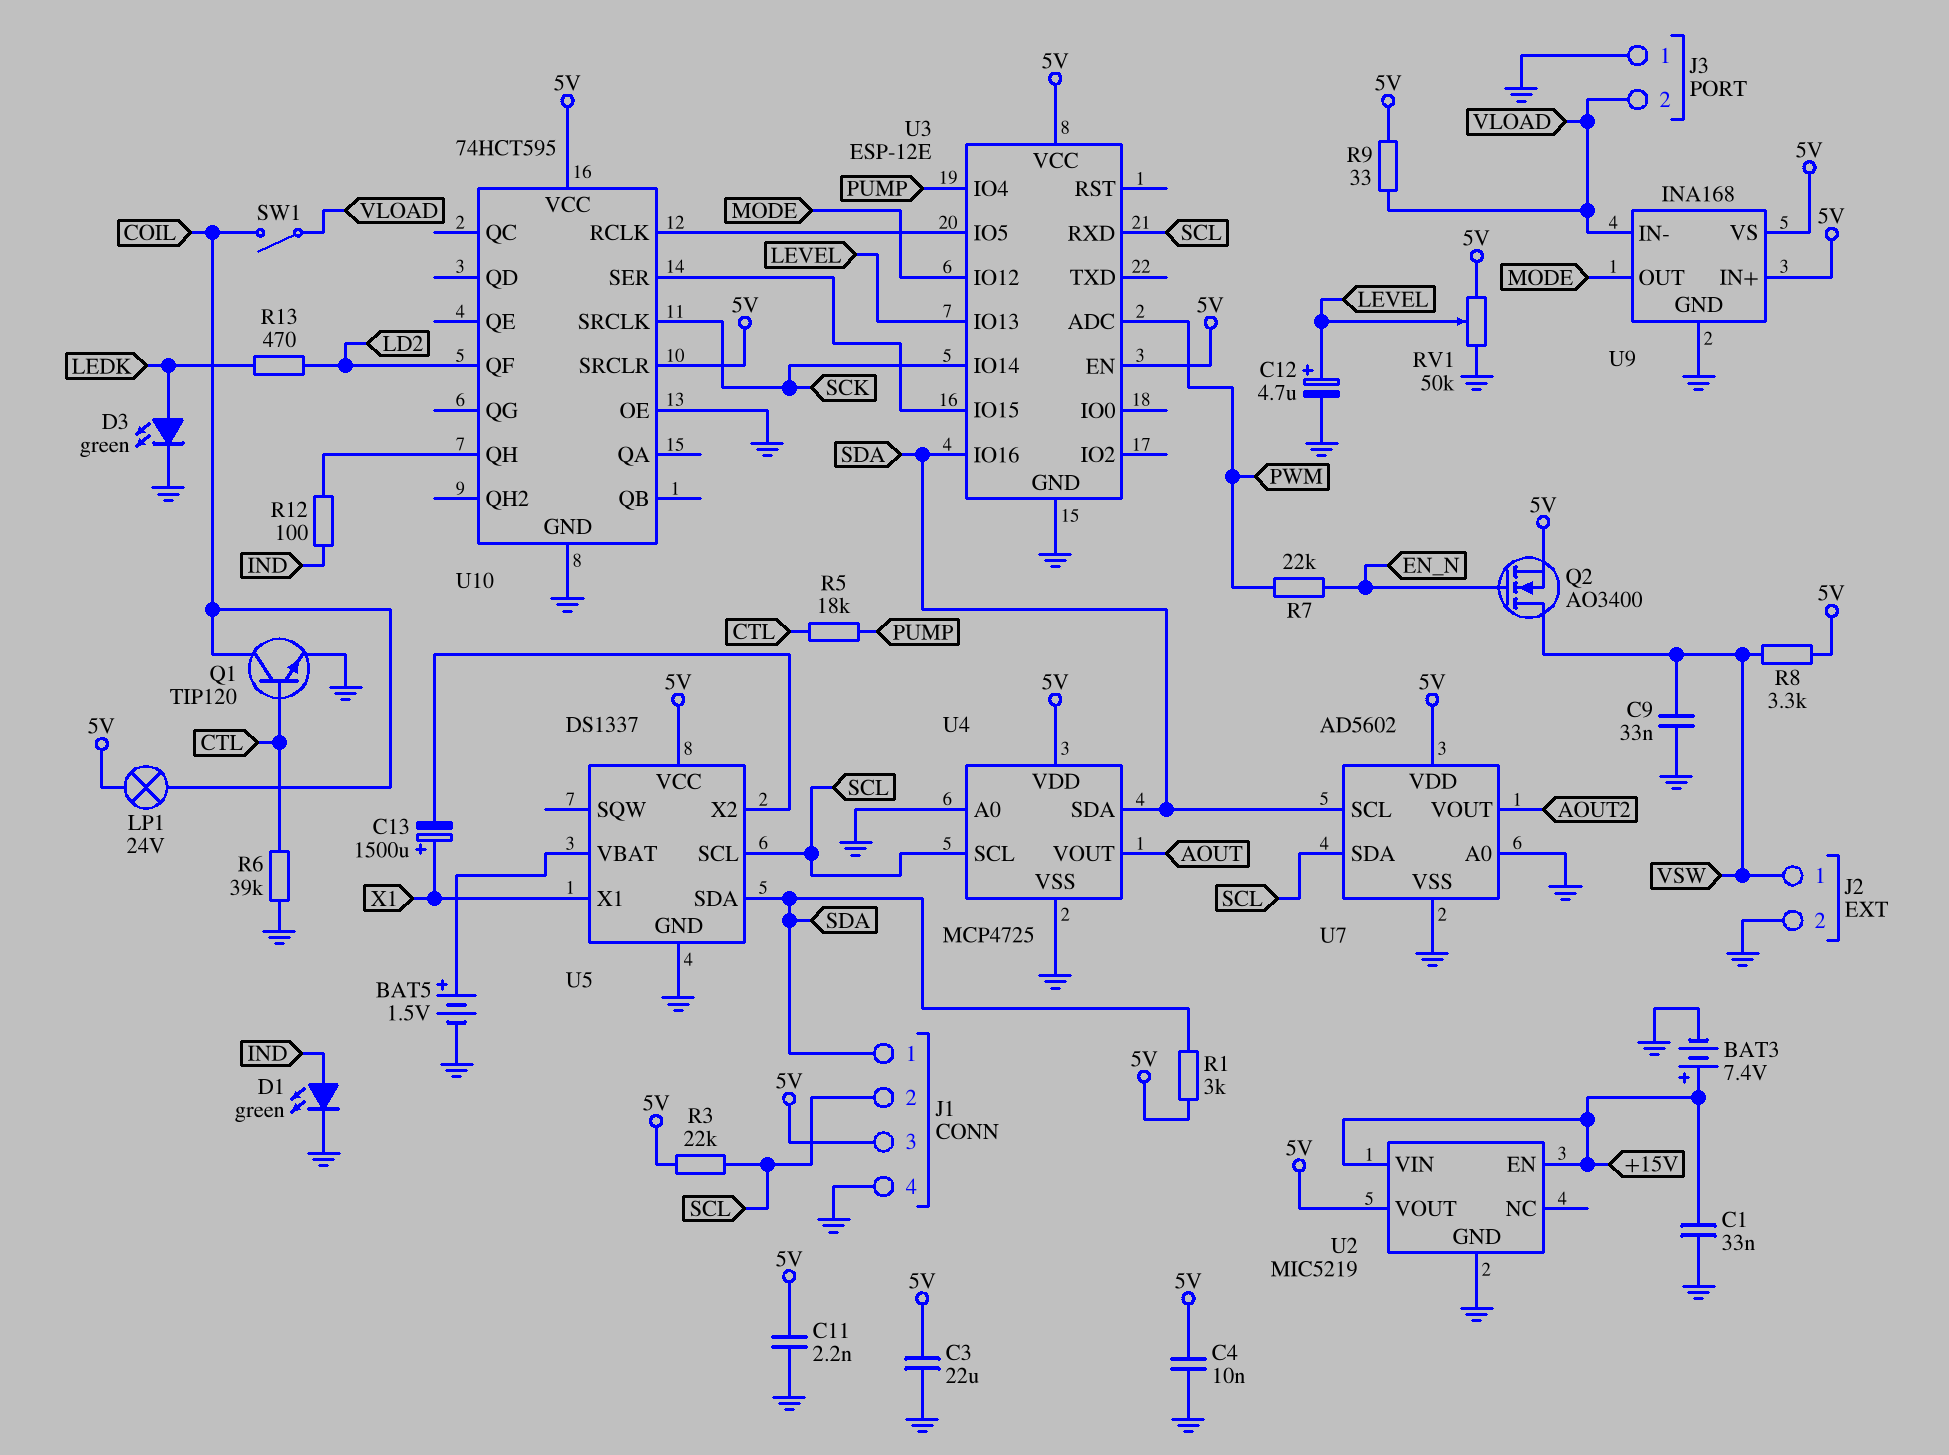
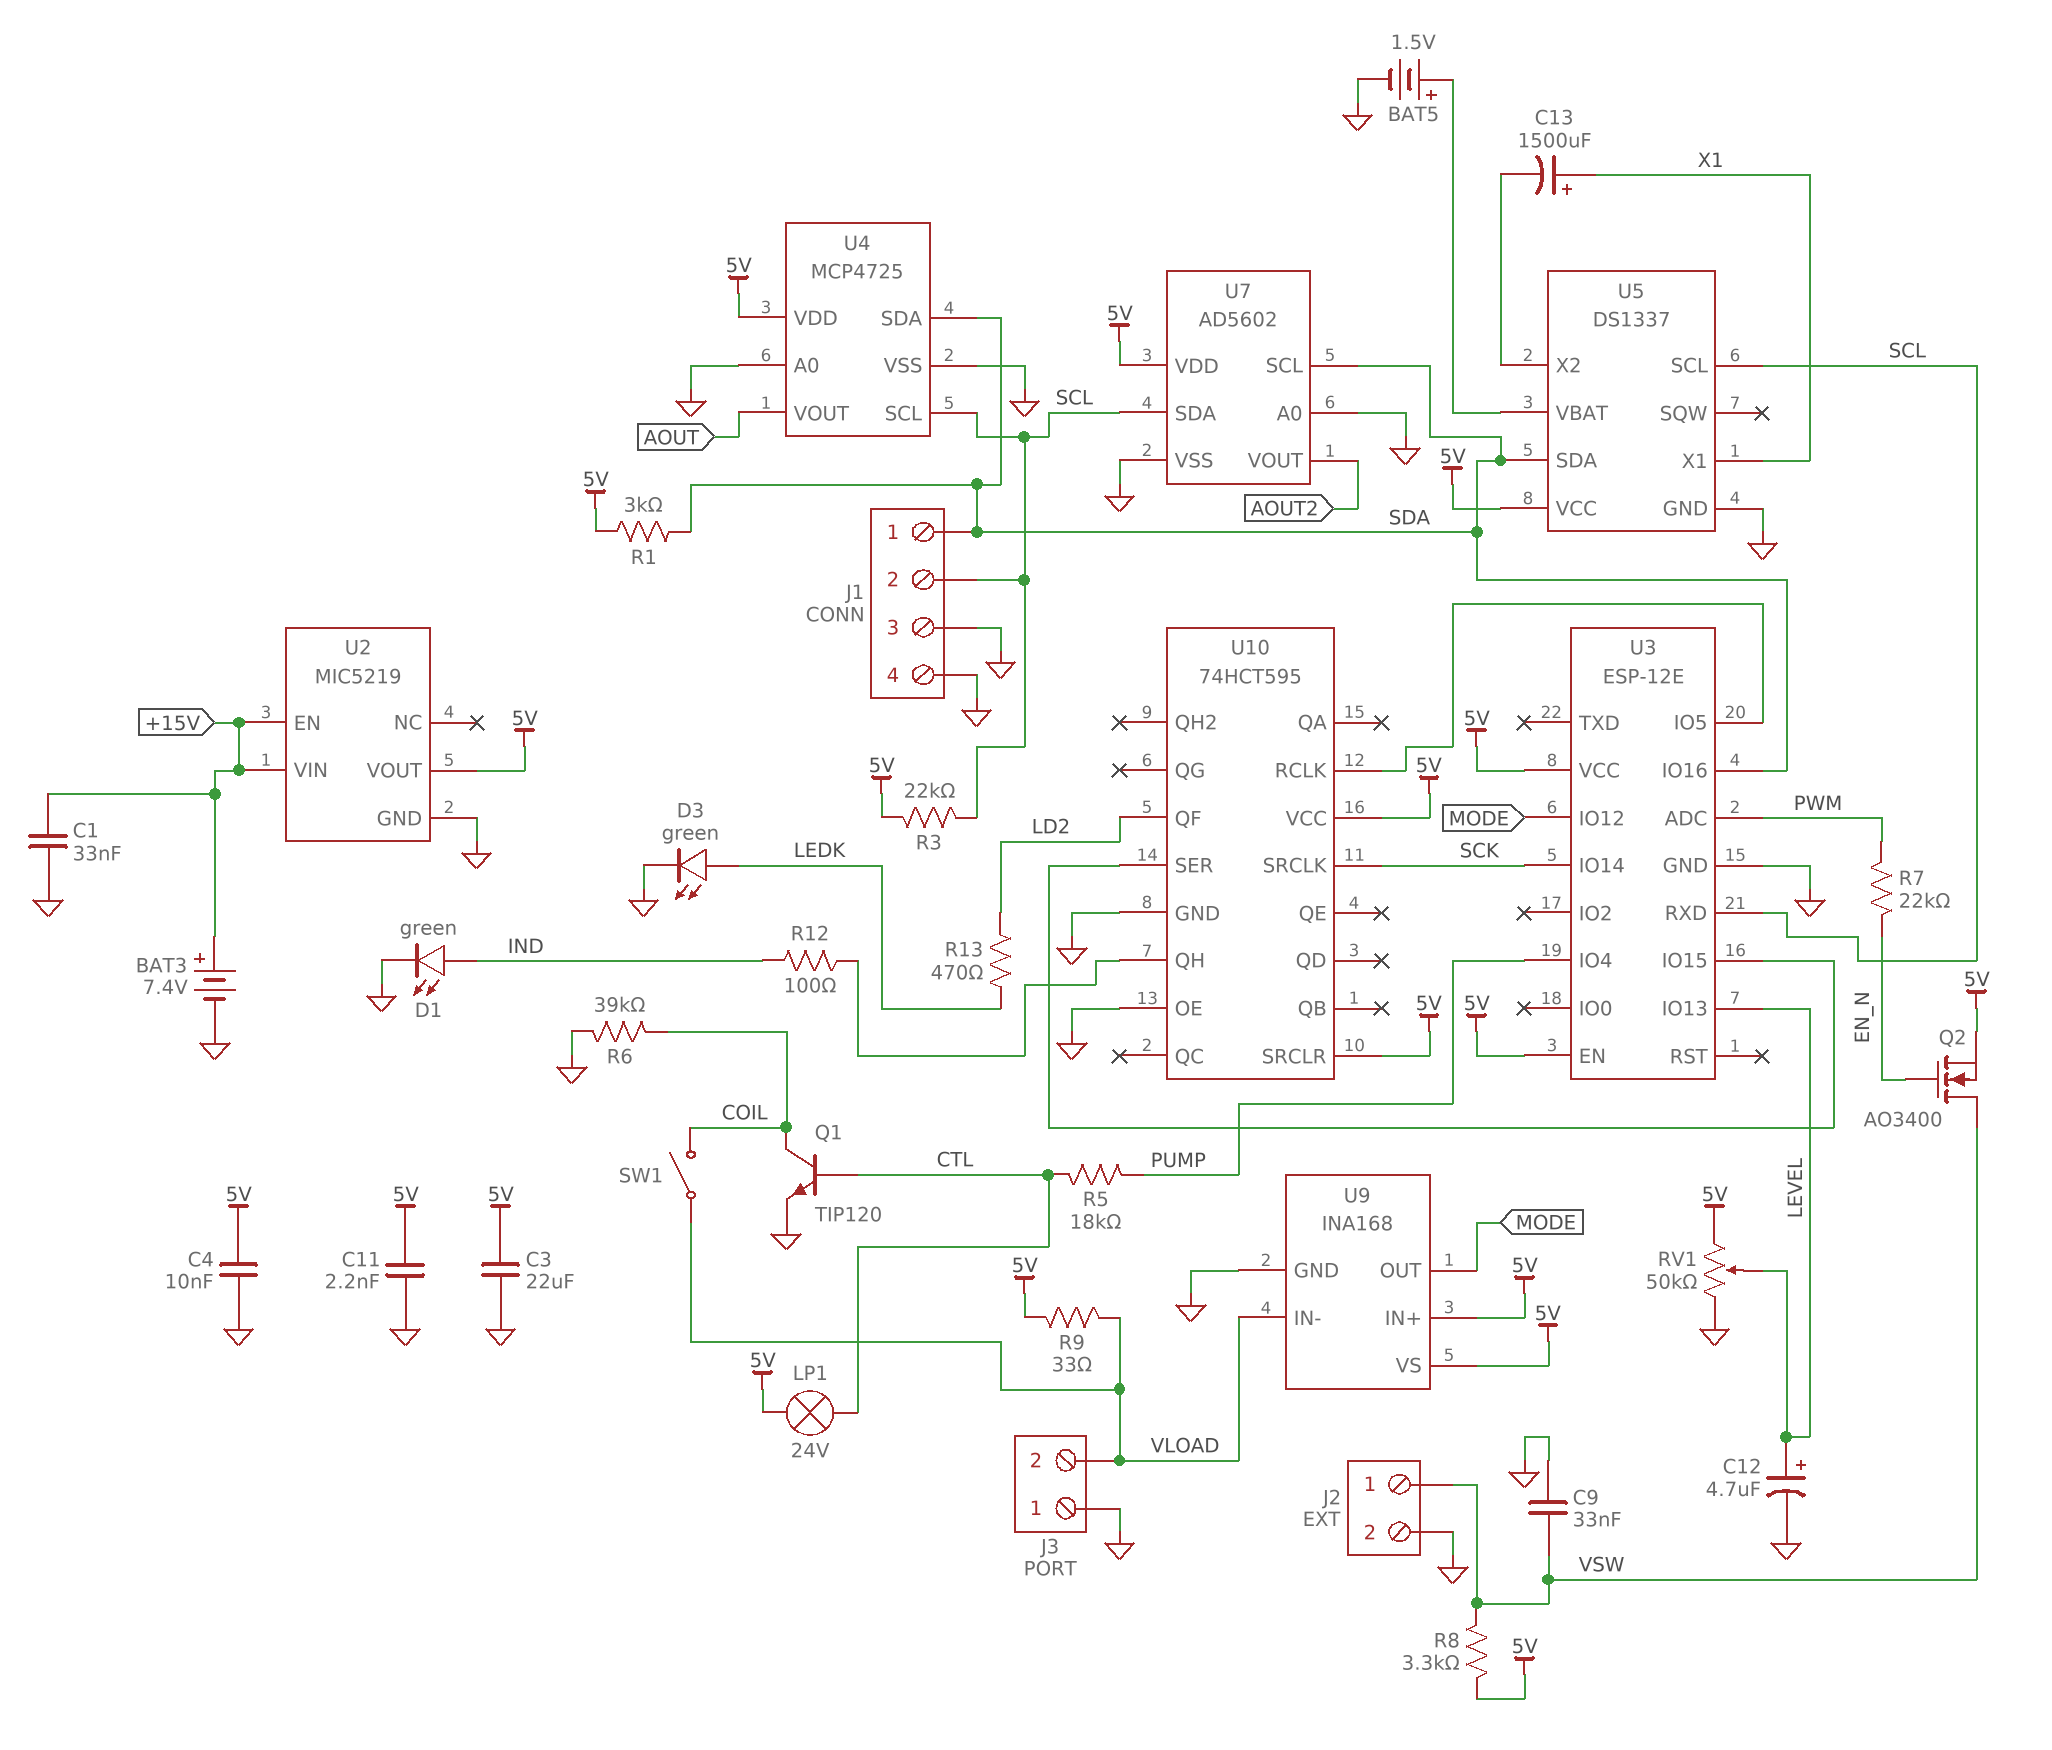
J1 pin 3: 5V -> GND
LP1: lamp 24V (5V, COIL) -> lamp 24V (5V, CTL)
R6: 39k (CTL, GND) -> 39k (COIL, GND)

